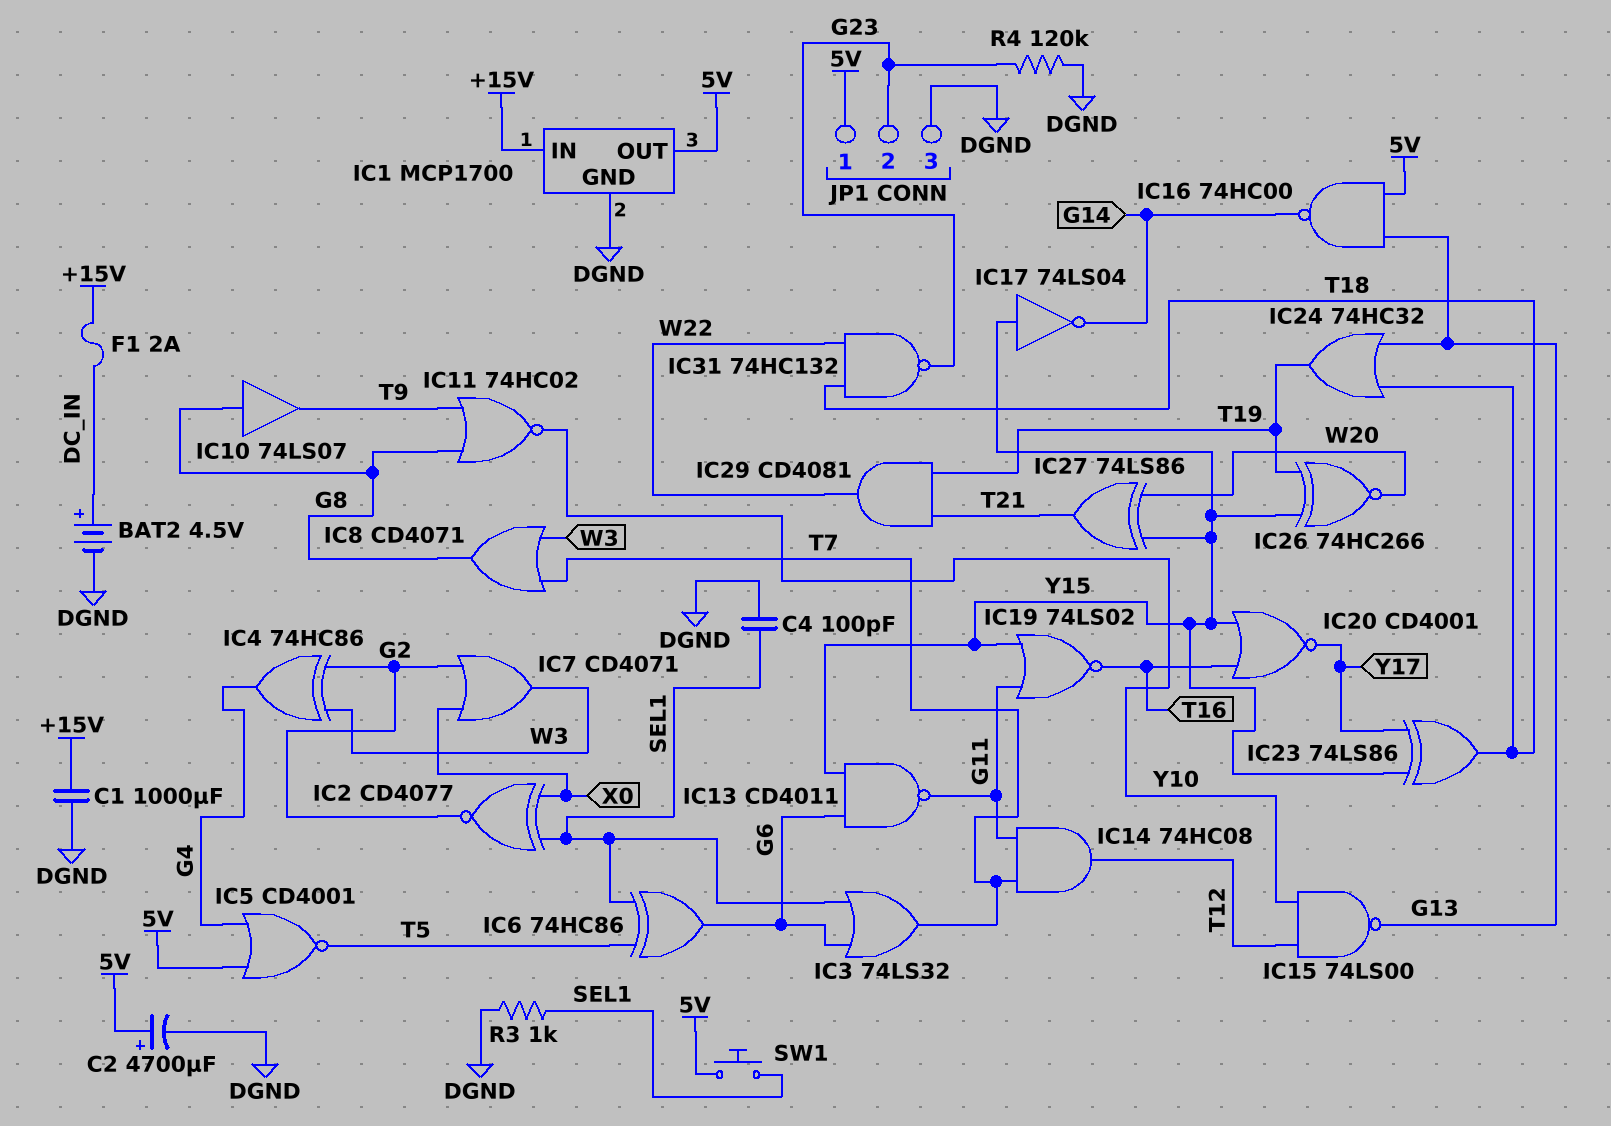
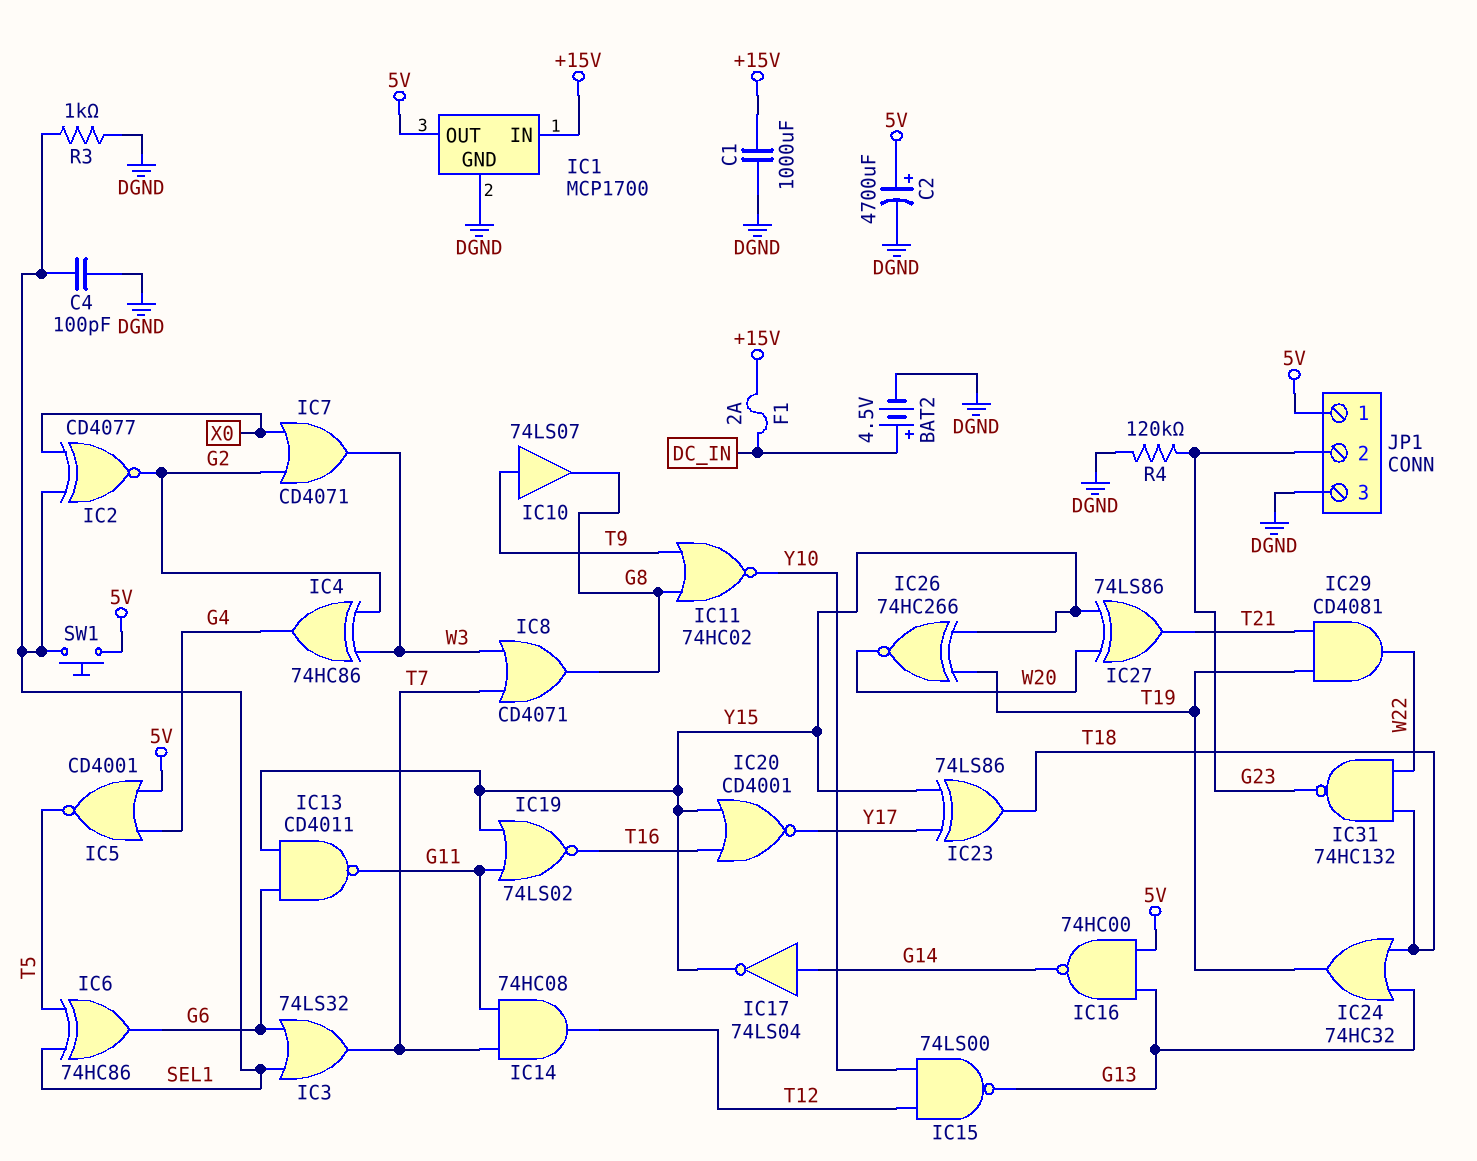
IC10: buffer 74LS07 (in G8, out T9) -> buffer 74LS07 (in T9, out G8)
IC17: NOT 74LS04 (in Y15, out G14) -> NOT 74LS04 (in G14, out Y15)

